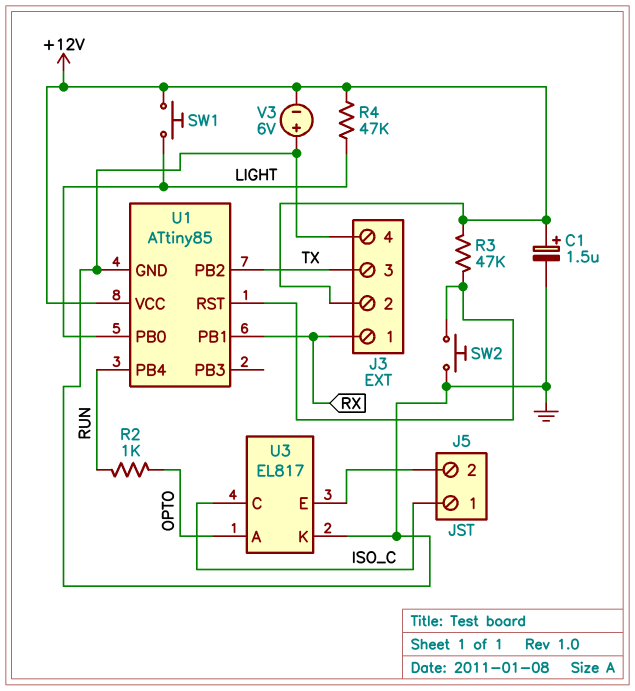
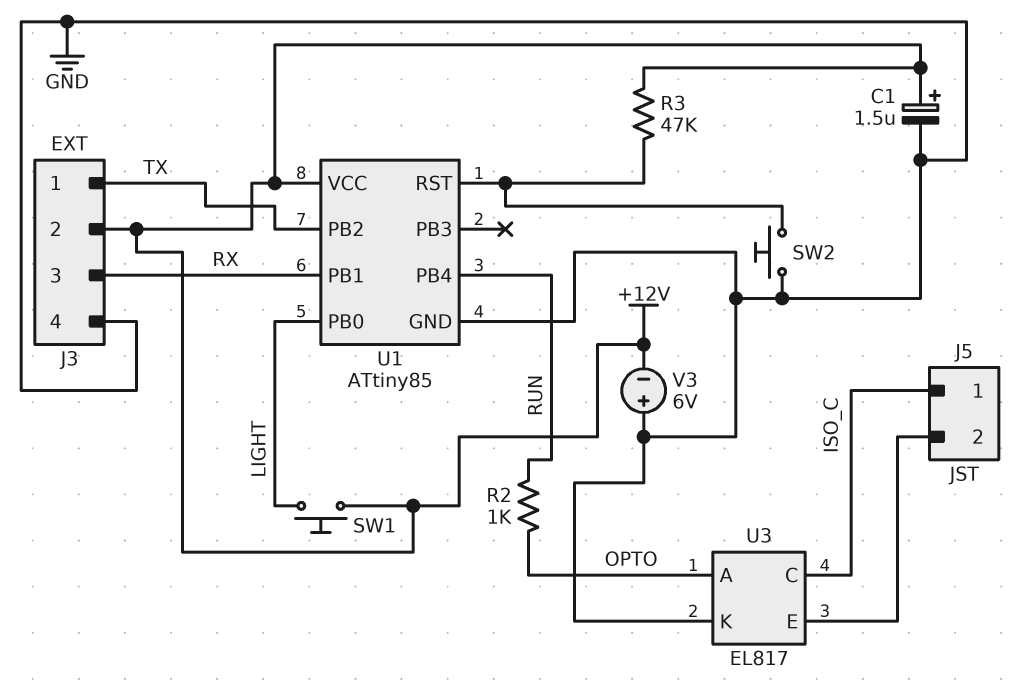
J3 pin 1: RX -> TX
J3 pin 3: TX -> RX
R4: 47k (+12V, LIGHT) -> none

